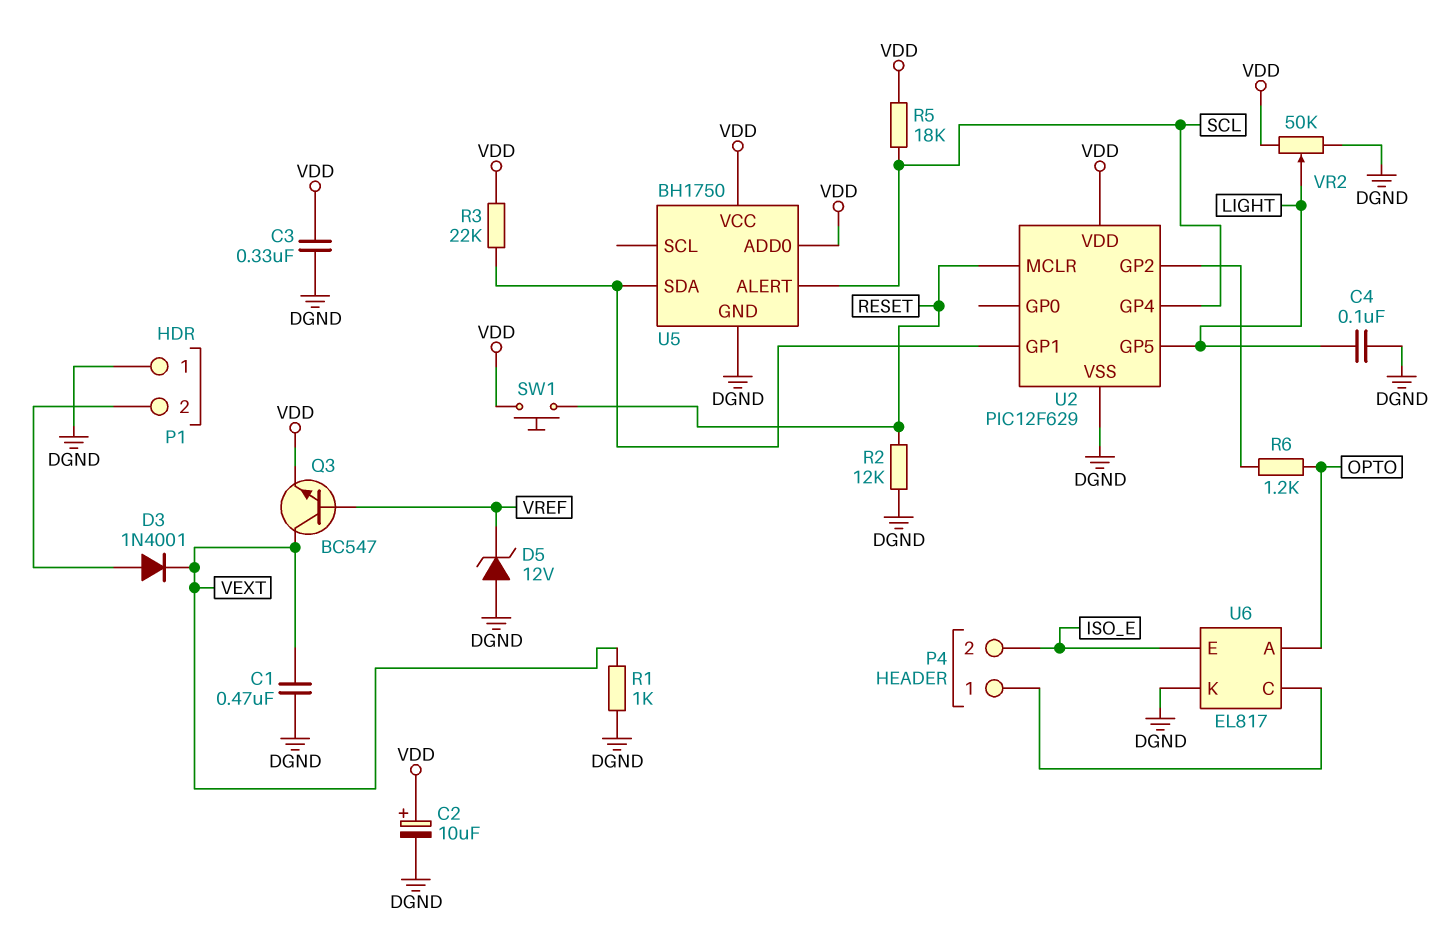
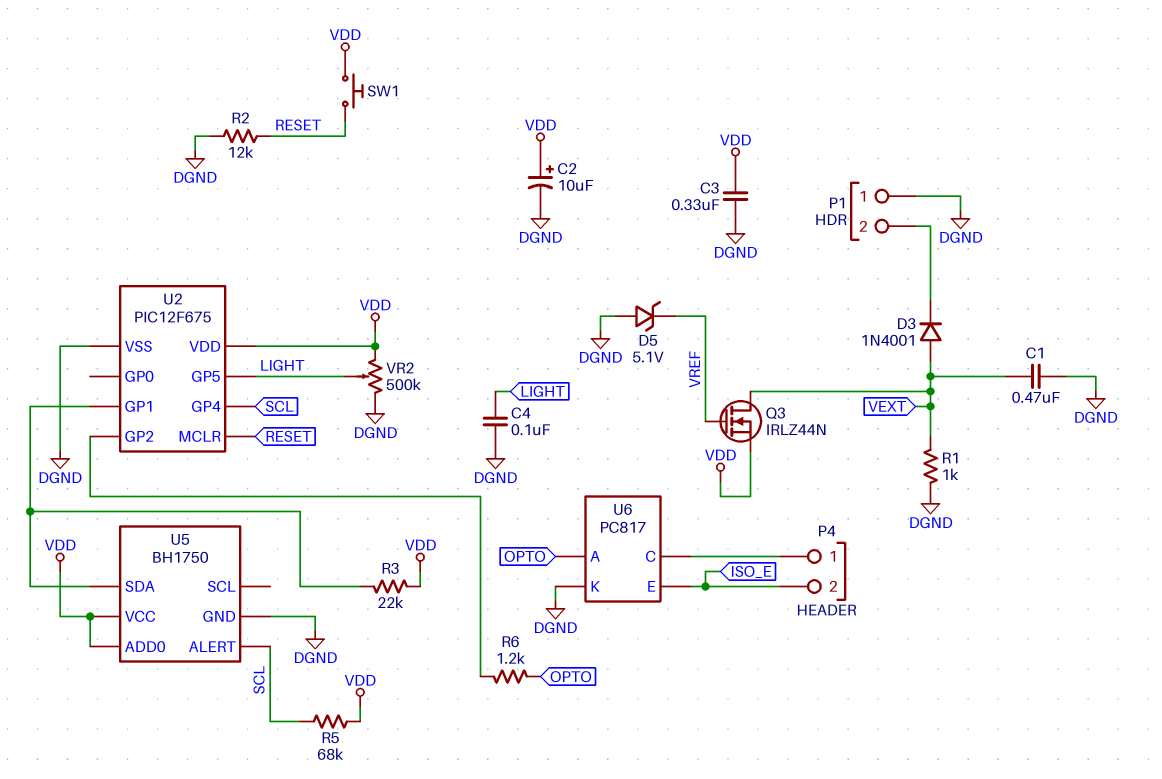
D3: diode 1N4001 (A P1/2, K VEXT) -> diode 1N4001 (A VEXT, K P1/2)
D5: zener 12V (A DGND, K VREF) -> zener 5.1V (A DGND, K VREF)
Q3: NPN BC547 (B VREF, C VEXT, E VDD) -> NMOS IRLZ44N (G VREF, D VEXT, S VDD)
R5: 18k (SCL, VDD) -> 68k (SCL, VDD)
U2: PIC12F629 -> PIC12F675
U6: EL817 -> PC817
VR2: 50k (DGND, VDD, wiper LIGHT) -> 500k (DGND, VDD, wiper LIGHT)

